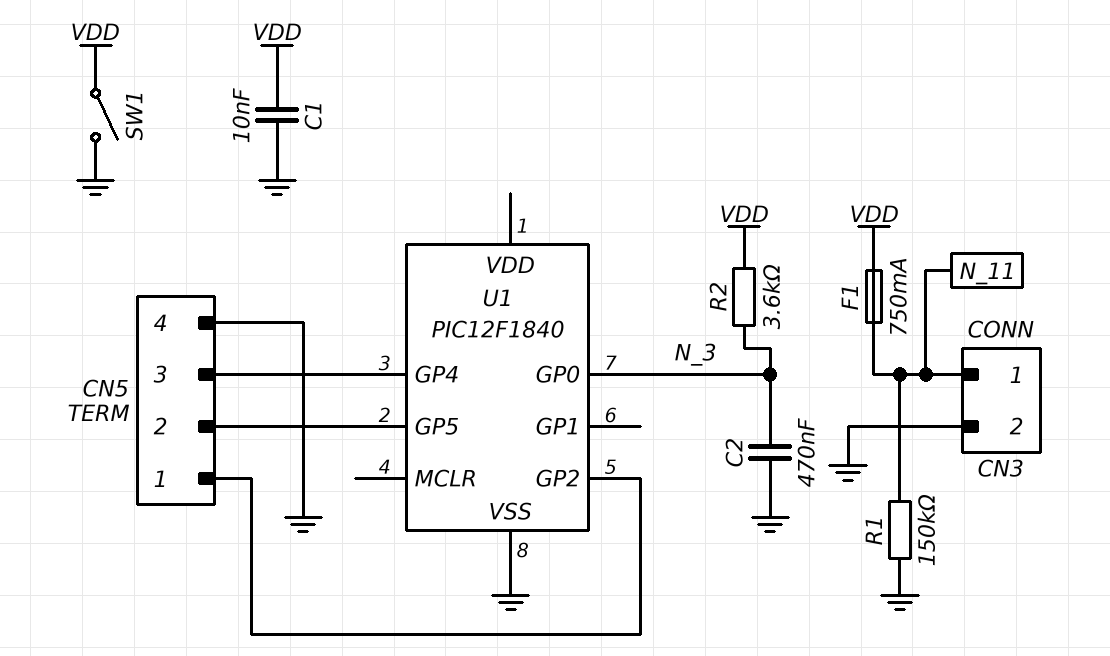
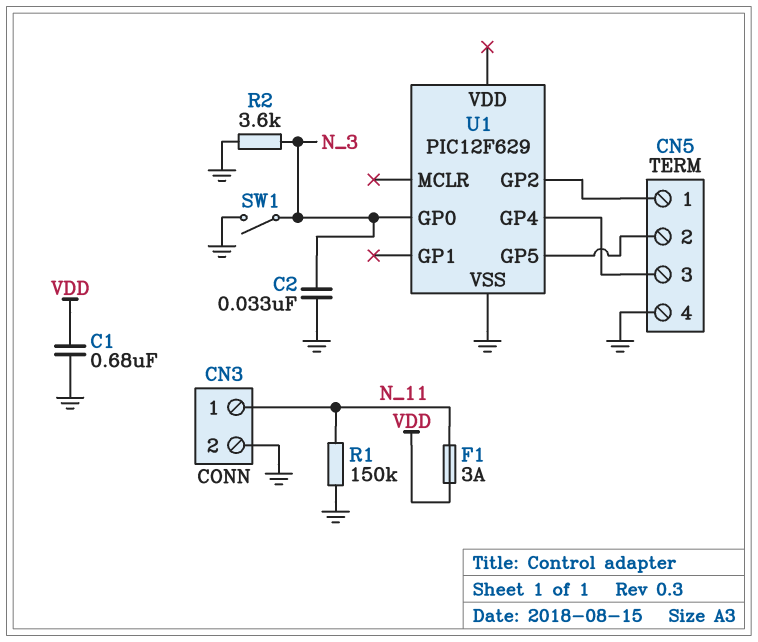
C1: 10nF (GND, VDD) -> 680nF (GND, VDD)
C2: 470nF (GND, N_3) -> 33nF (GND, N_3)
F1: 750mA (N_11, VDD) -> 3A (N_11, VDD)
R2: 3.6k (N_3, VDD) -> 3.6k (GND, N_3)
SW1: switch (GND, VDD) -> switch (GND, N_3)
U1: PIC12F1840 -> PIC12F629

